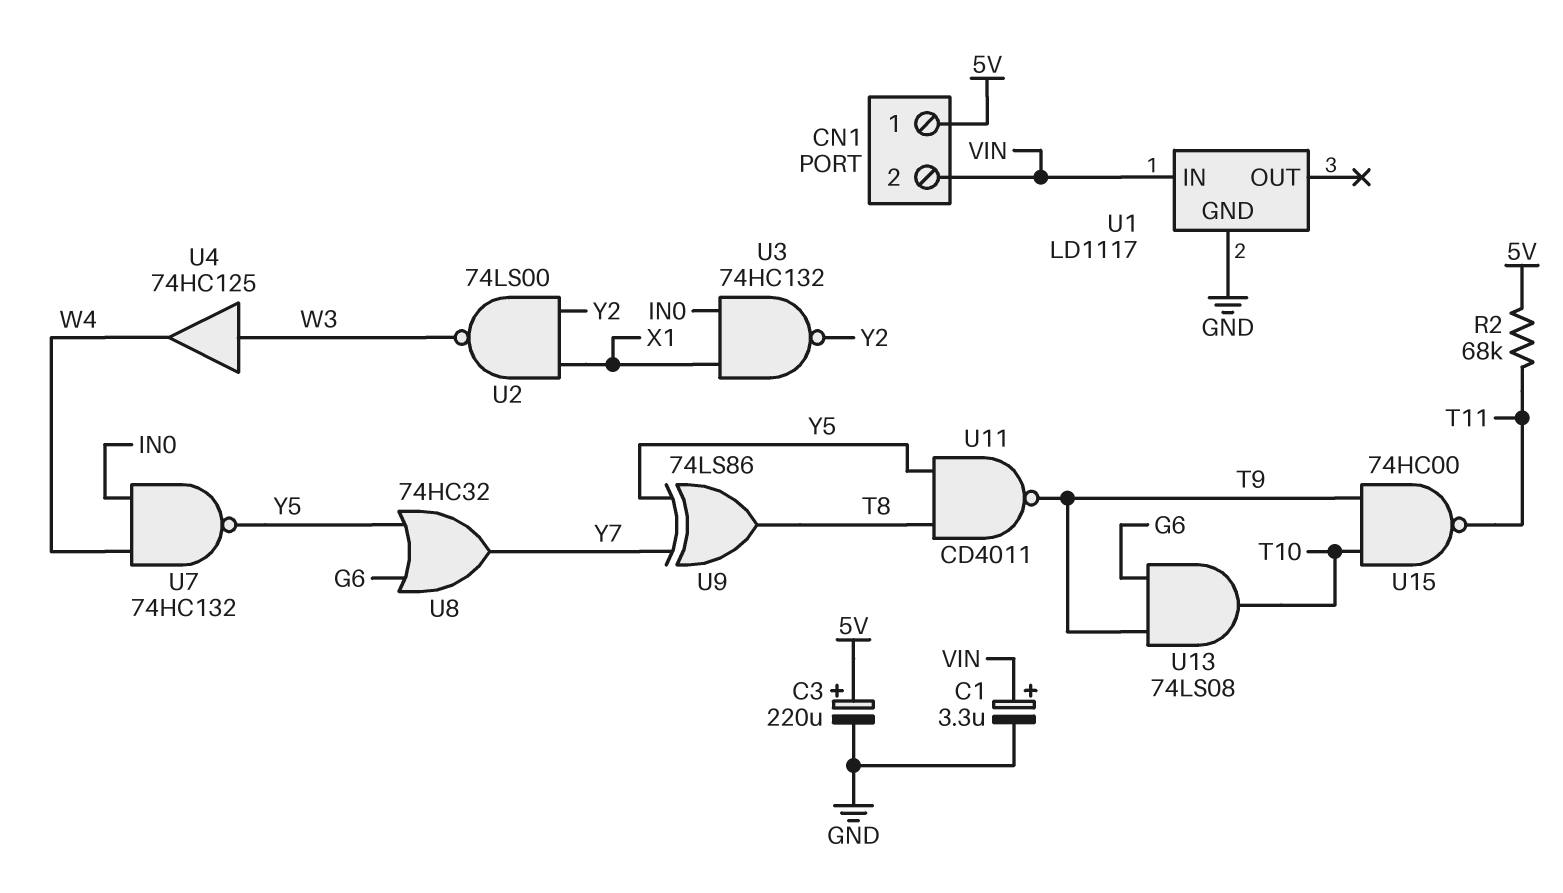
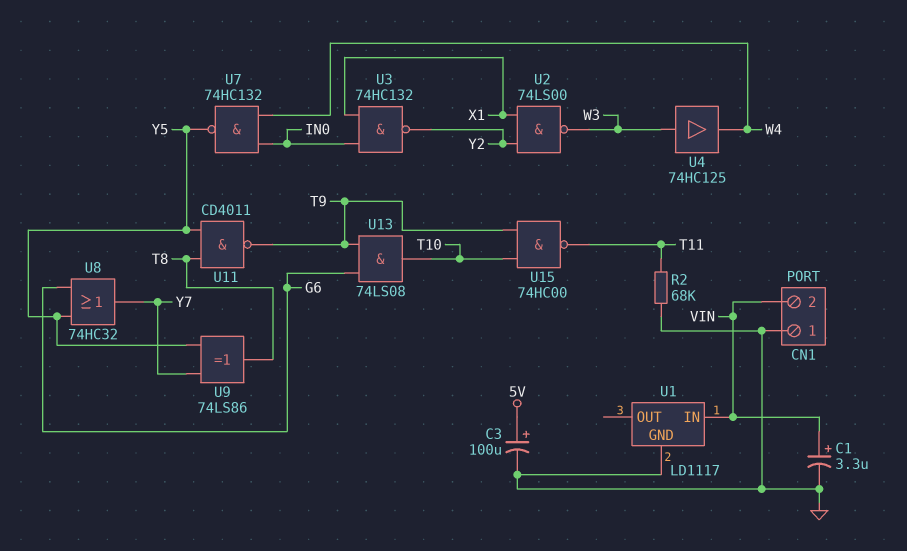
C3: 220uF (plus 5V, minus GND) -> 100uF (plus 5V, minus GND)
CN1 pin 1: 5V -> GND
R2: 68k (5V, T11) -> 68k (GND, T11)

